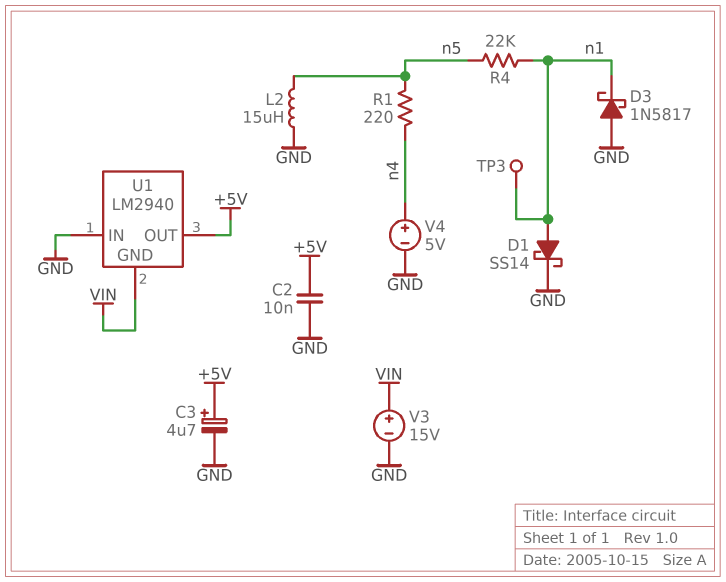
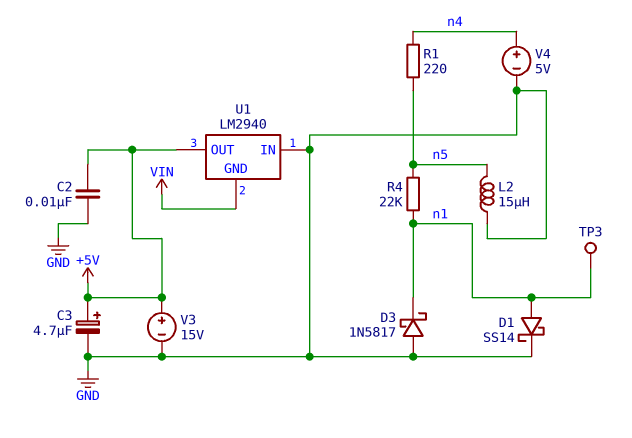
V3: 15V (plus VIN, minus GND) -> 15V (plus +5V, minus GND)

